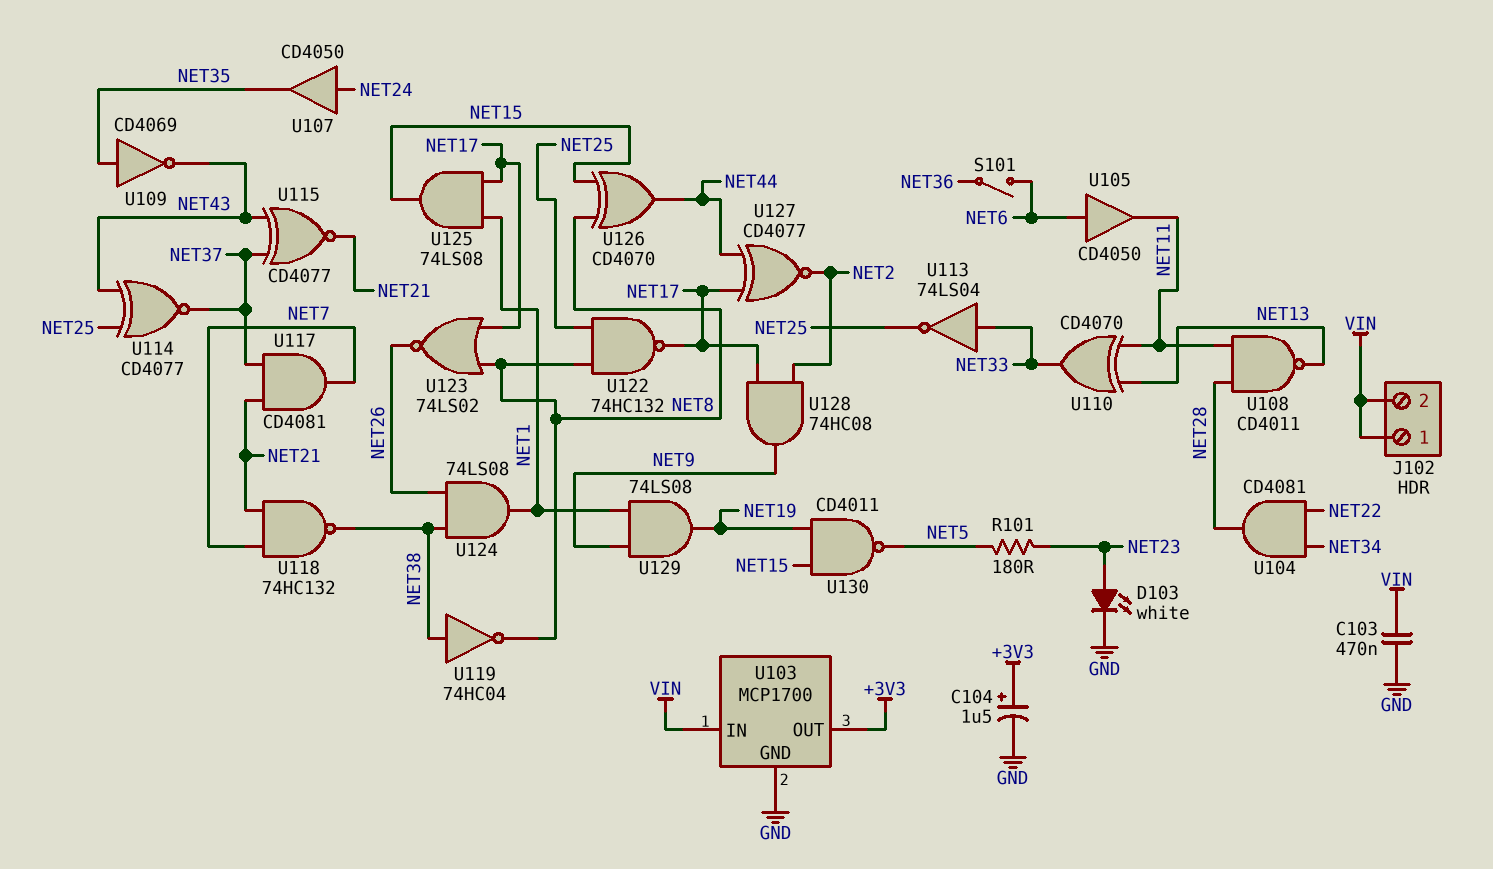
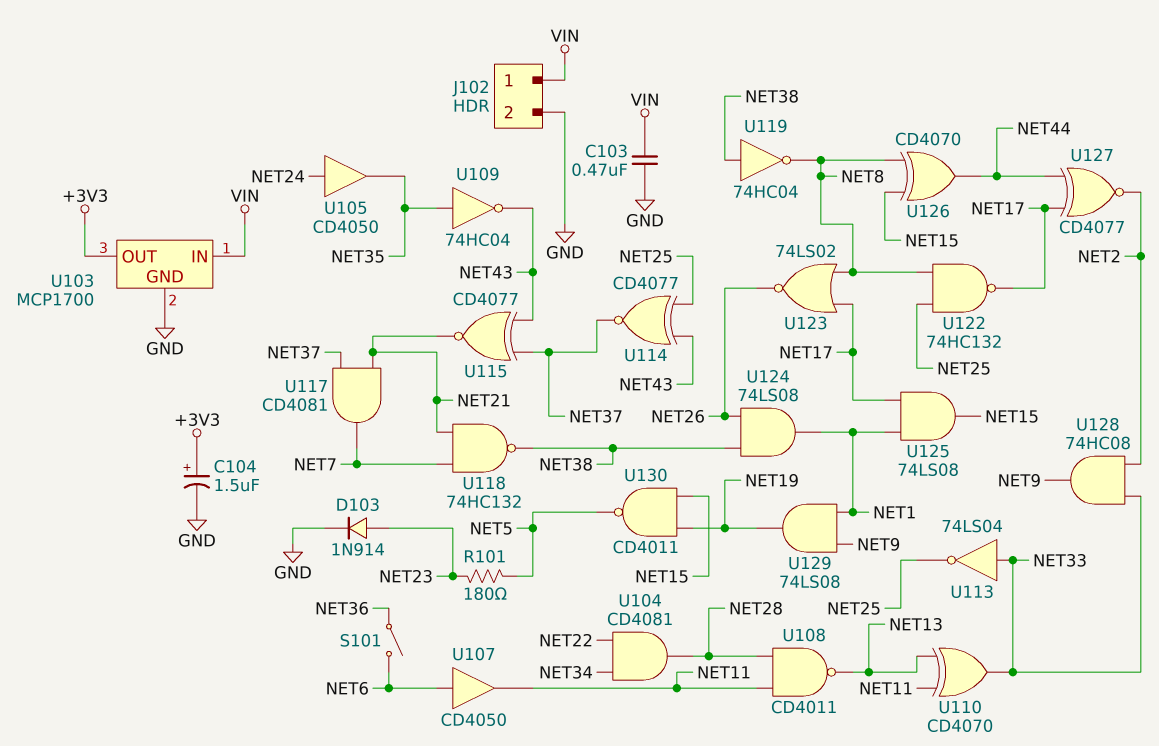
D103: LED white (A NET23, K GND) -> diode 1N914 (A NET23, K GND)
J102 pin 2: VIN -> GND
U105: buffer CD4050 (in NET6, out NET11) -> buffer CD4050 (in NET24, out NET35)
U107: buffer CD4050 (in NET24, out NET35) -> buffer CD4050 (in NET6, out NET11)
U109: NOT CD4069 (in NET35, out NET43) -> NOT 74HC04 (in NET35, out NET43)
U128: AND 74HC08 (in NET2, in NET17, out NET9) -> AND 74HC08 (in NET2, in NET33, out NET9)

